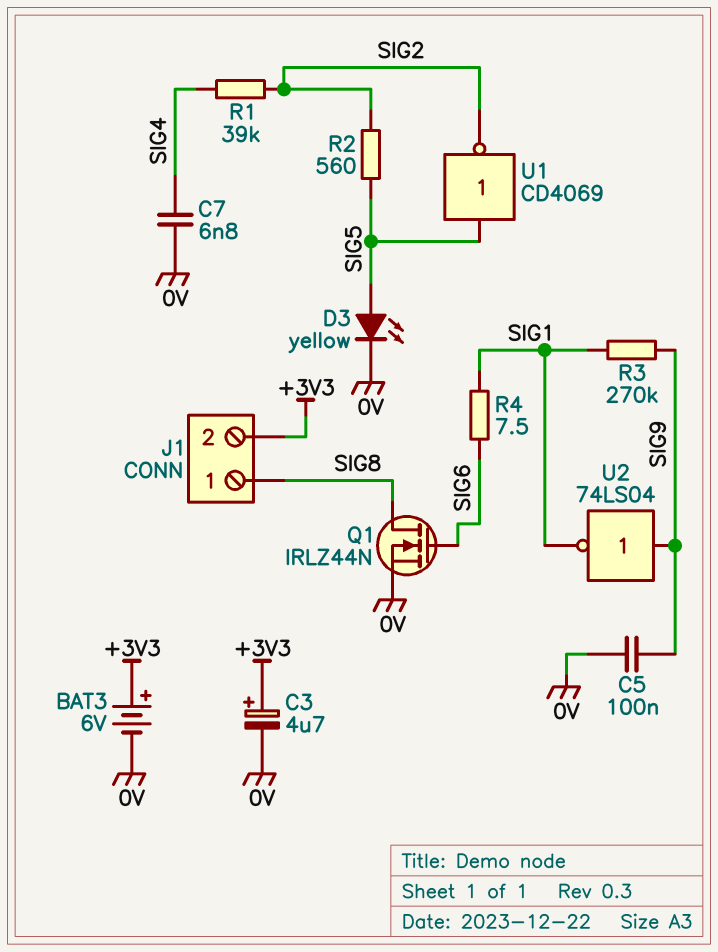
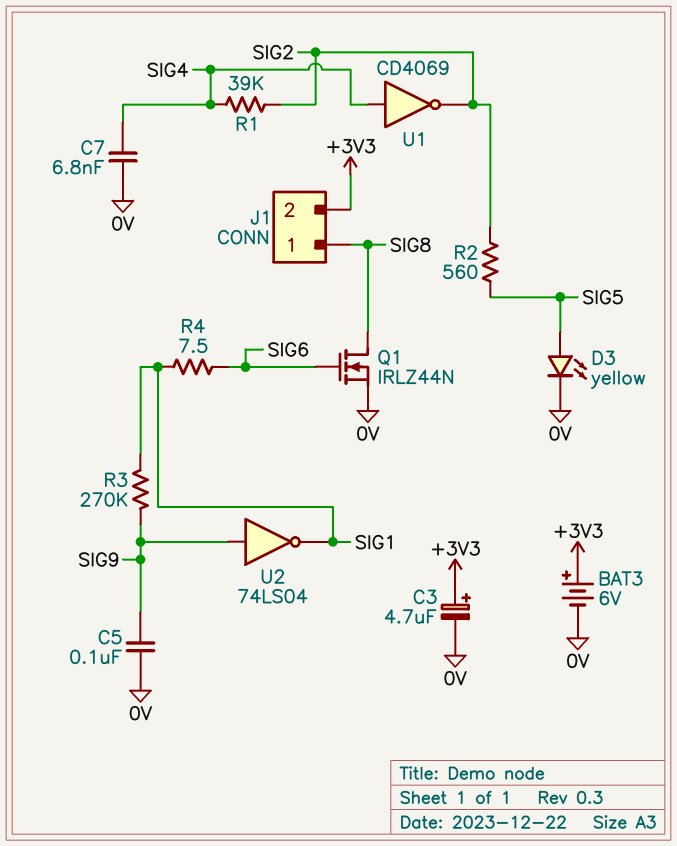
U1: NOT CD4069 (in SIG5, out SIG2) -> NOT CD4069 (in SIG4, out SIG2)

